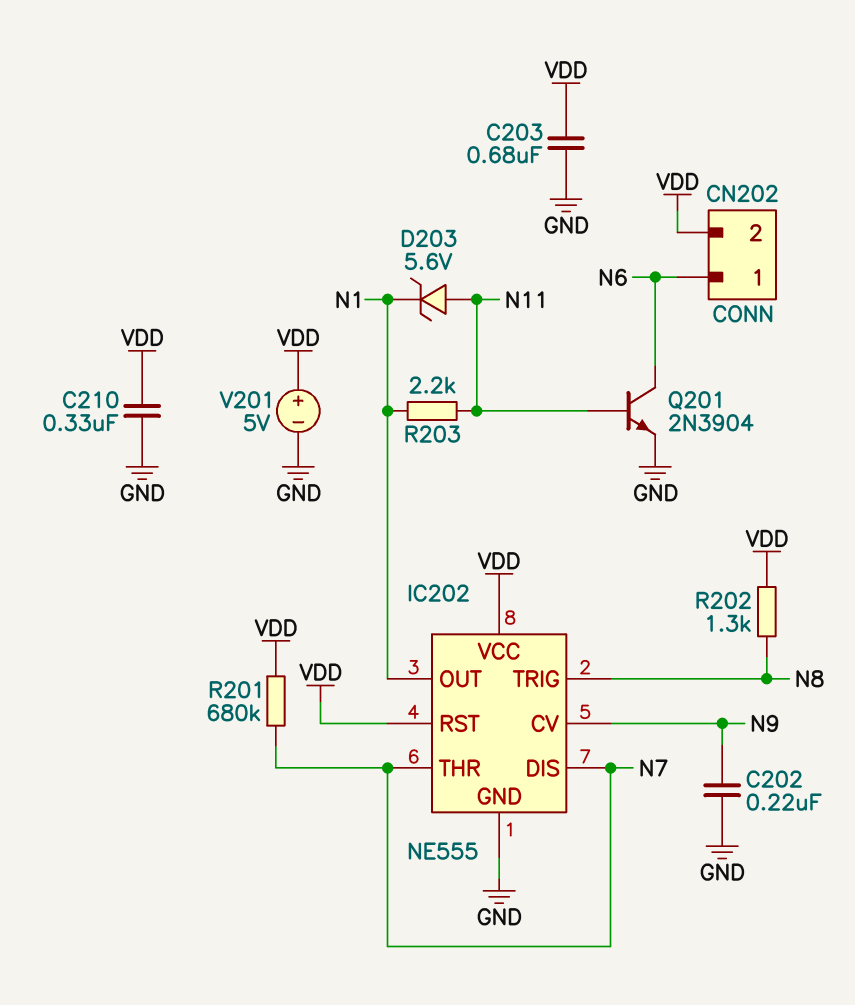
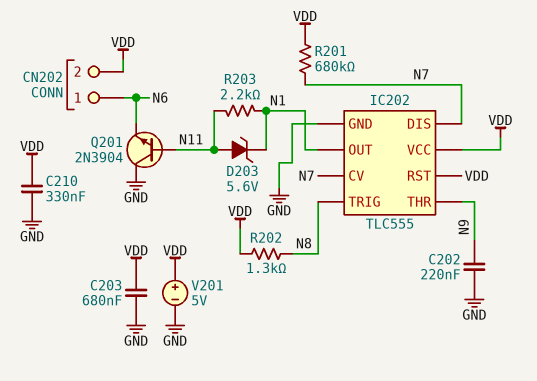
IC202: NE555 -> TLC555
IC202 pin CV: N9 -> N7
IC202 pin THR: N7 -> N9
Q201: NPN 2N3904 (B N11, C N6, E GND) -> NPN 2N3904 (B N11, C GND, E N6)

